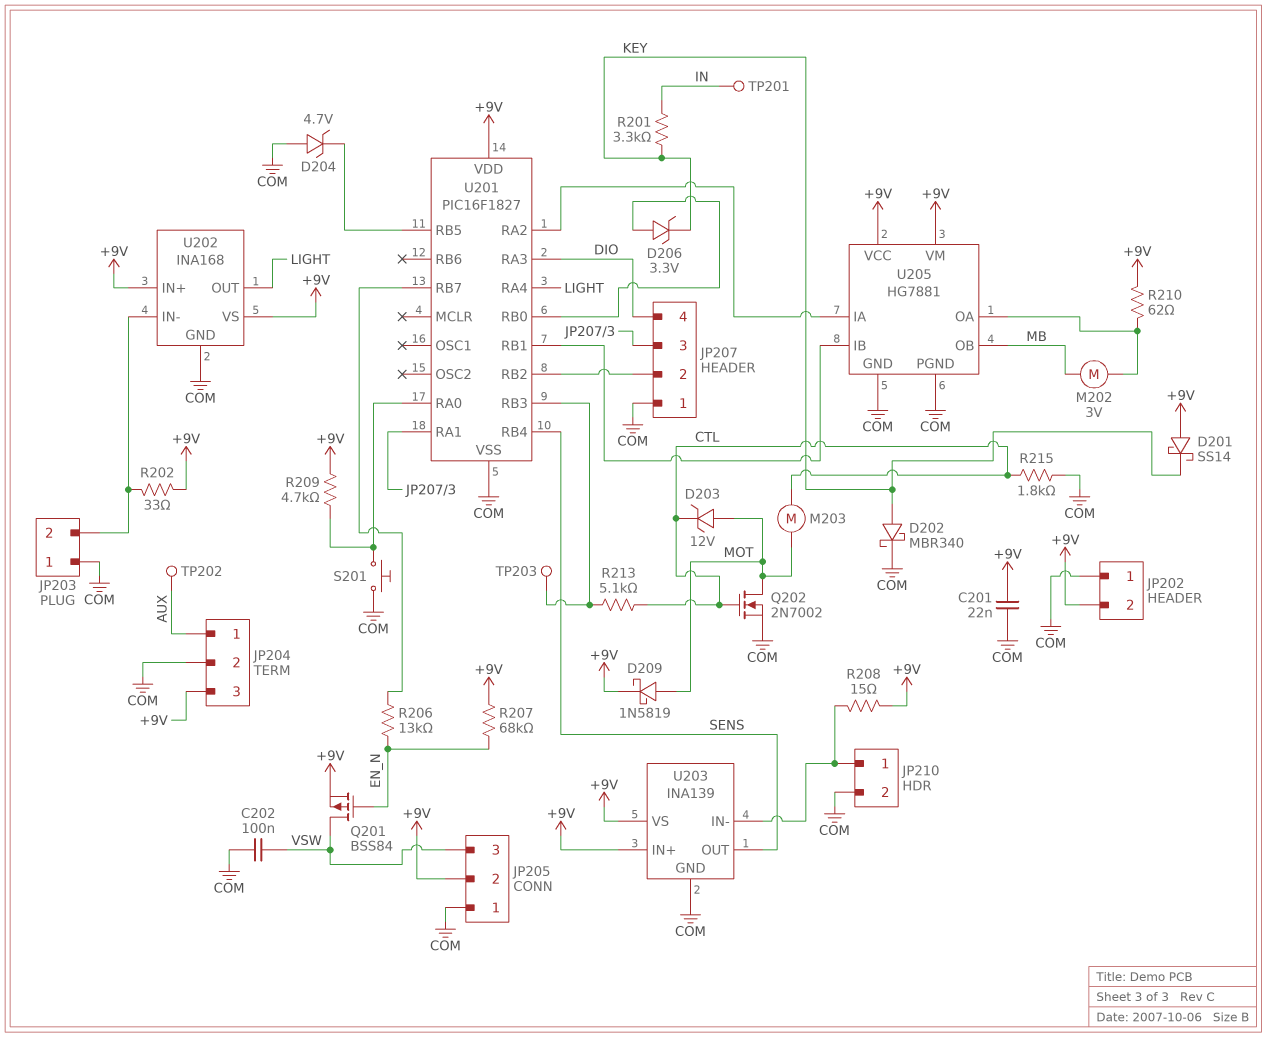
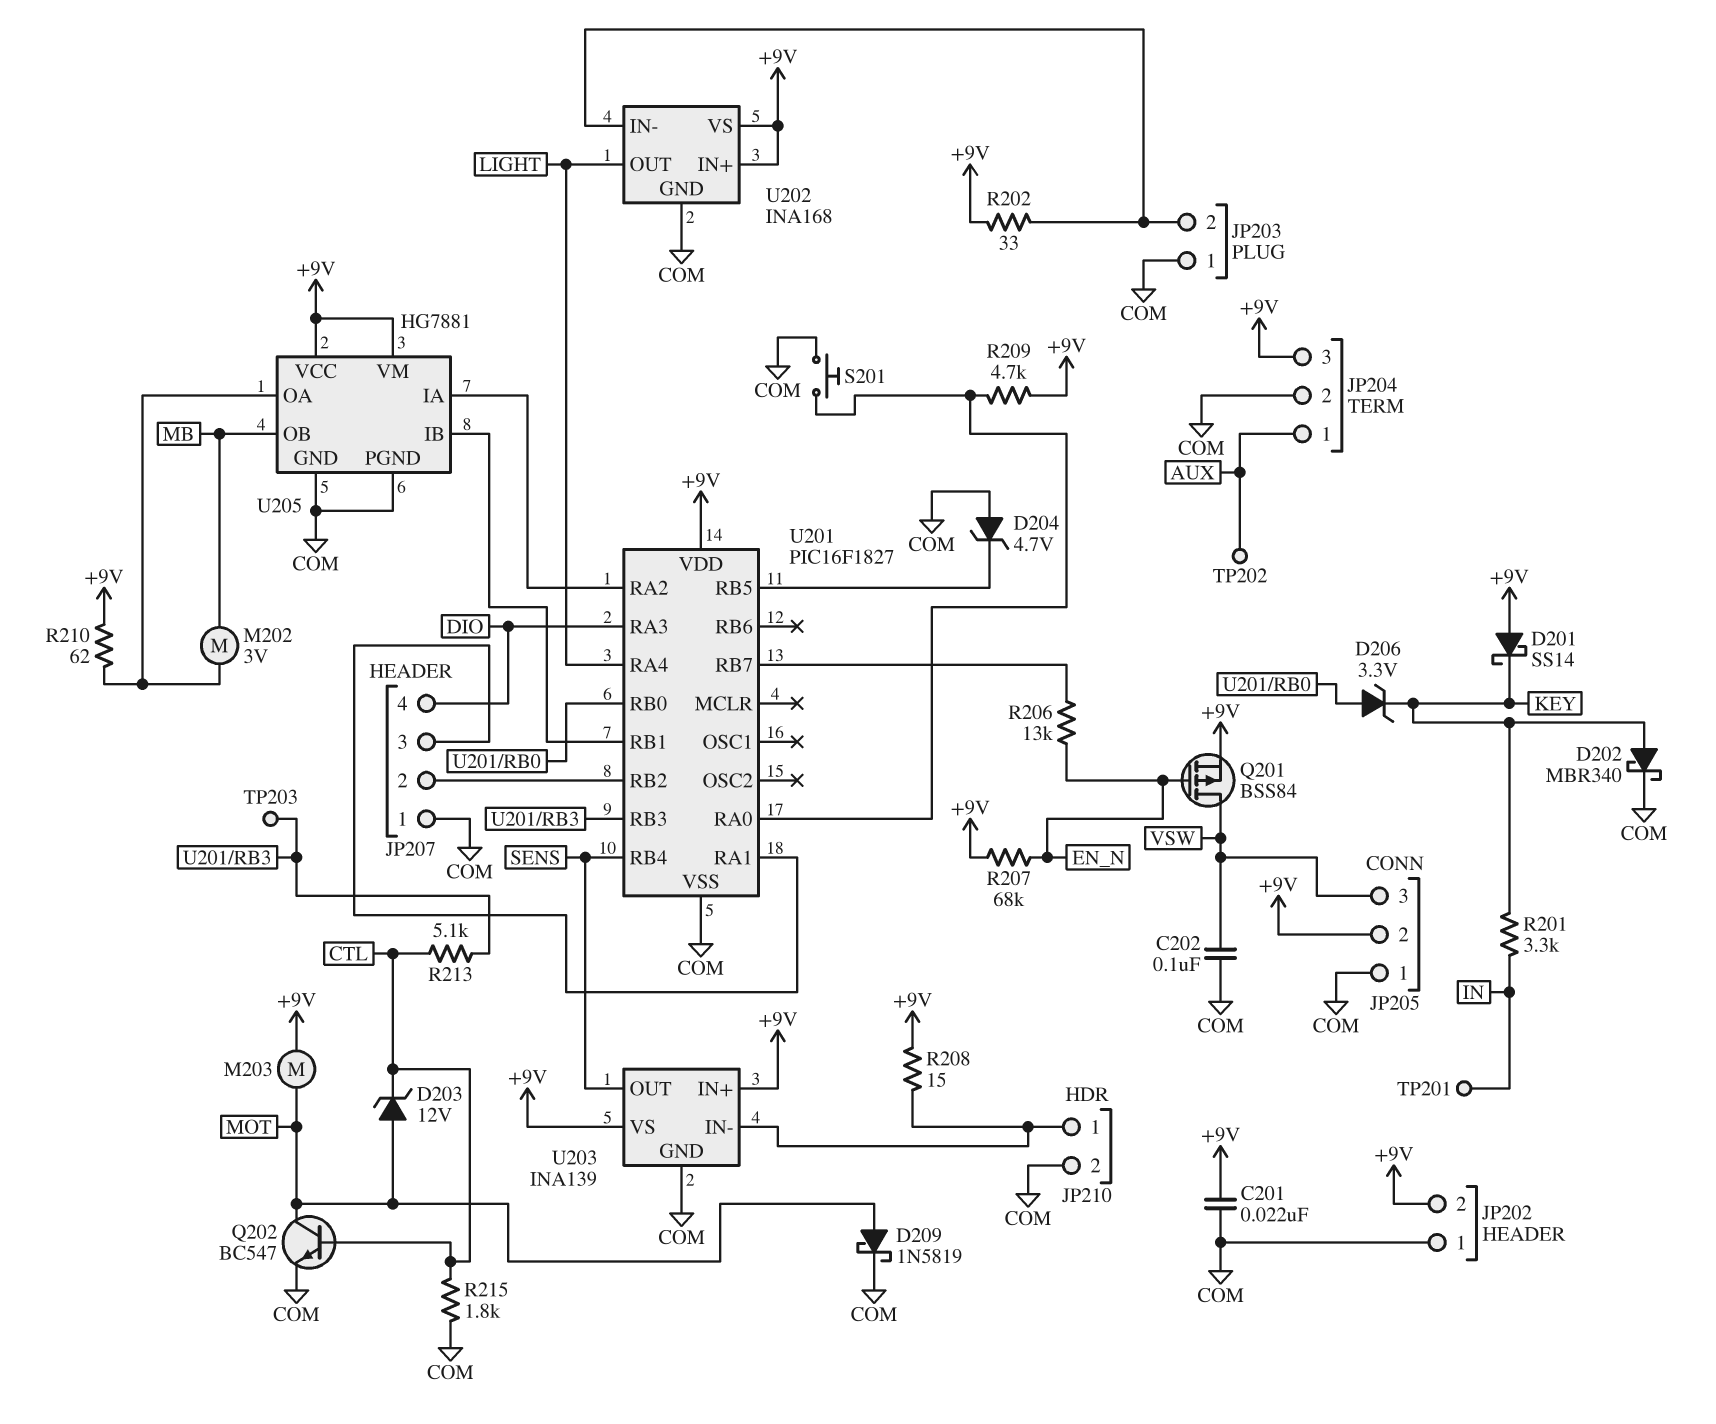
D209: schottky 1N5819 (A MOT, K +9V) -> schottky 1N5819 (A MOT, K COM)
M203: motor (CTL, MOT) -> motor (+9V, MOT)
Q202: NMOS 2N7002 (G CTL, D MOT, S COM) -> NPN BC547 (B CTL, C MOT, E COM)

